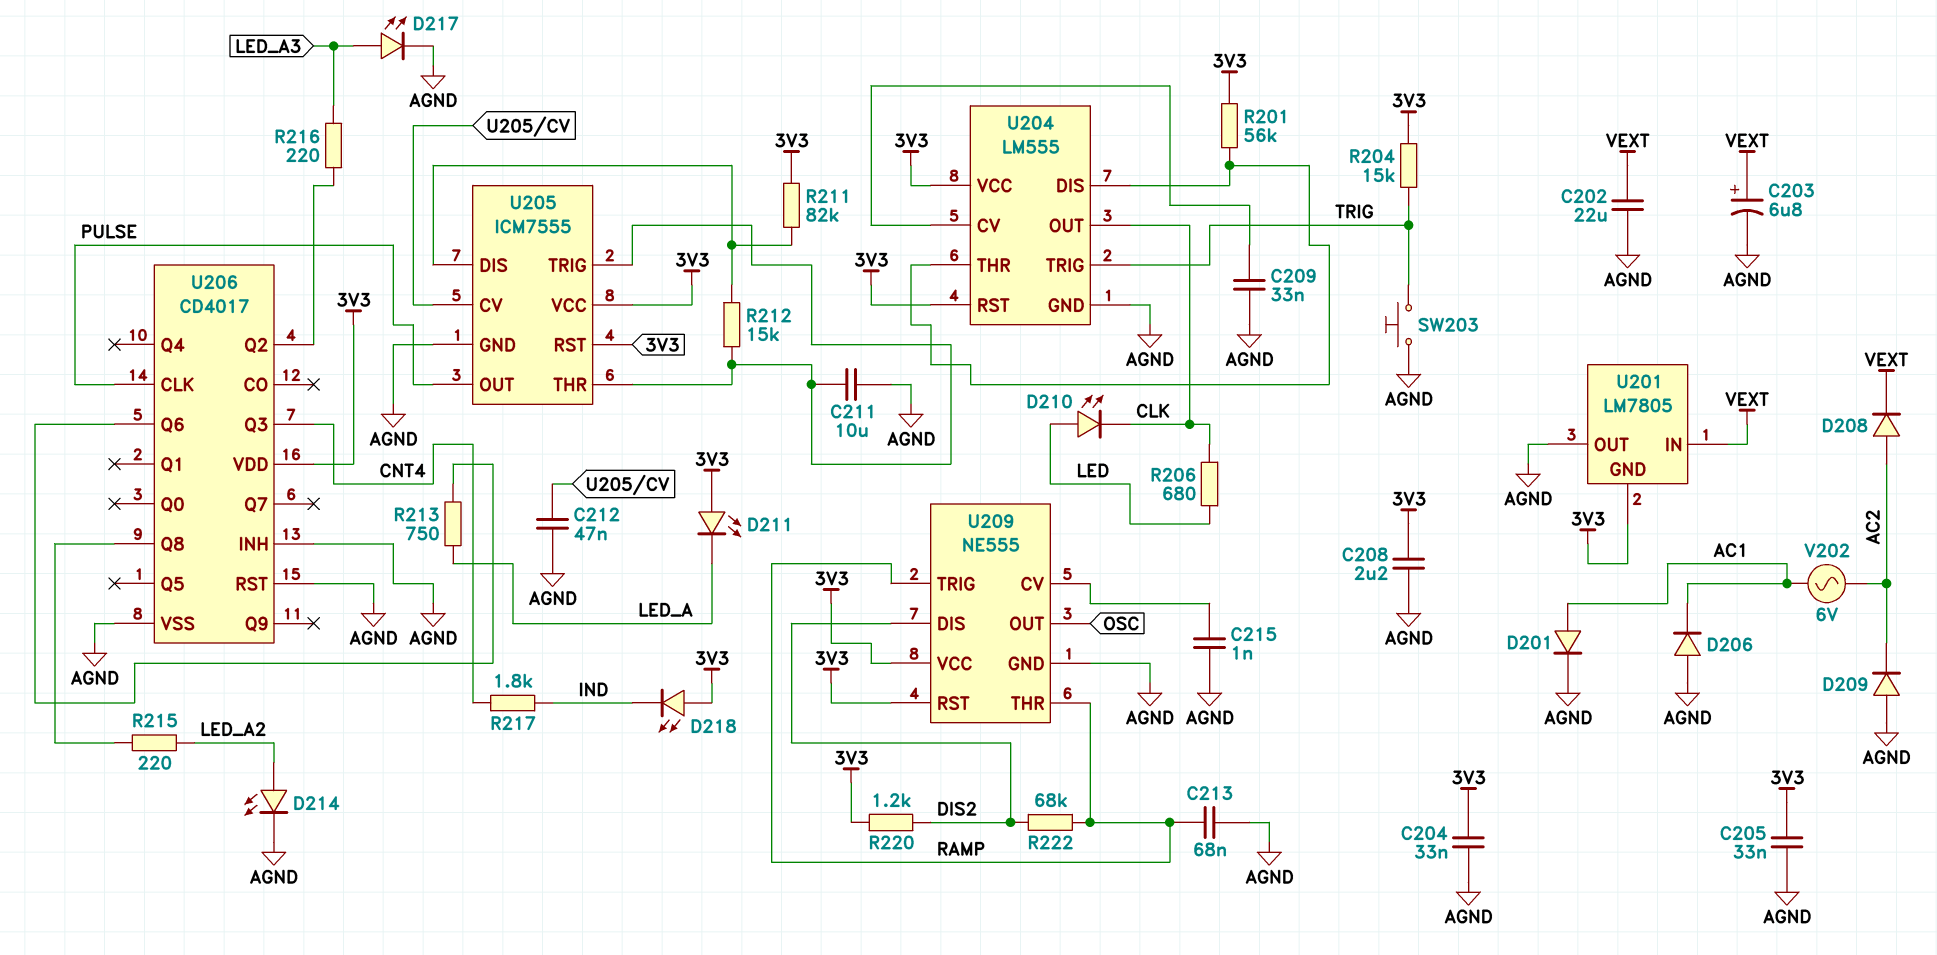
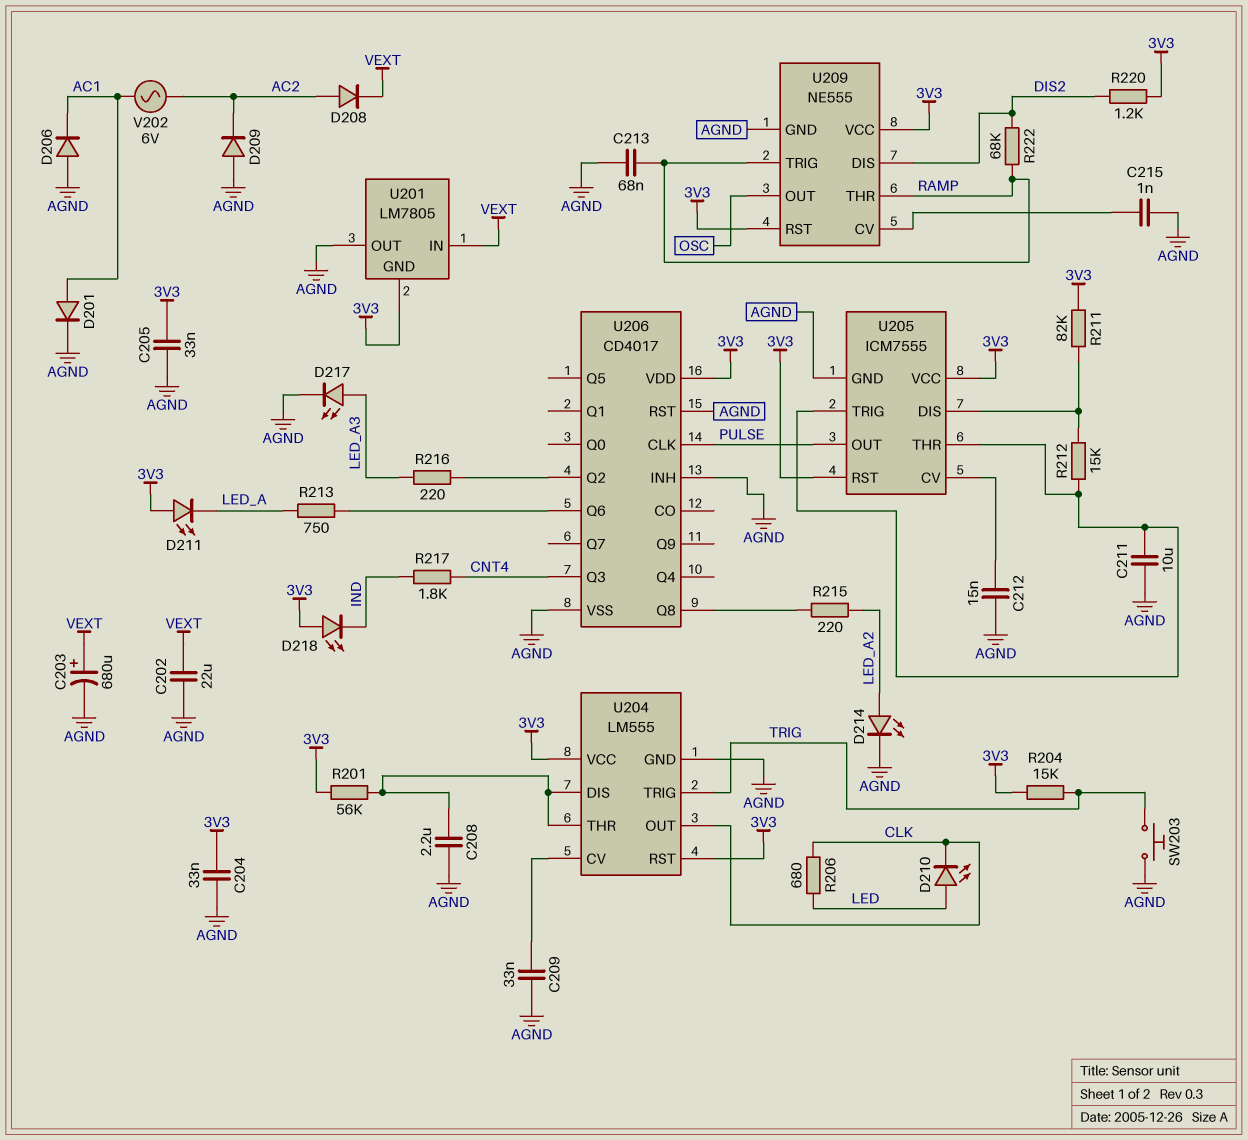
C203: 6.8uF (plus VEXT, minus AGND) -> 680uF (plus VEXT, minus AGND)
C208: 2.2uF (3V3, AGND) -> 2.2uF (AGND, U204/DIS)
C212: 47nF (AGND, U205/CV) -> 15nF (AGND, U205/CV)

